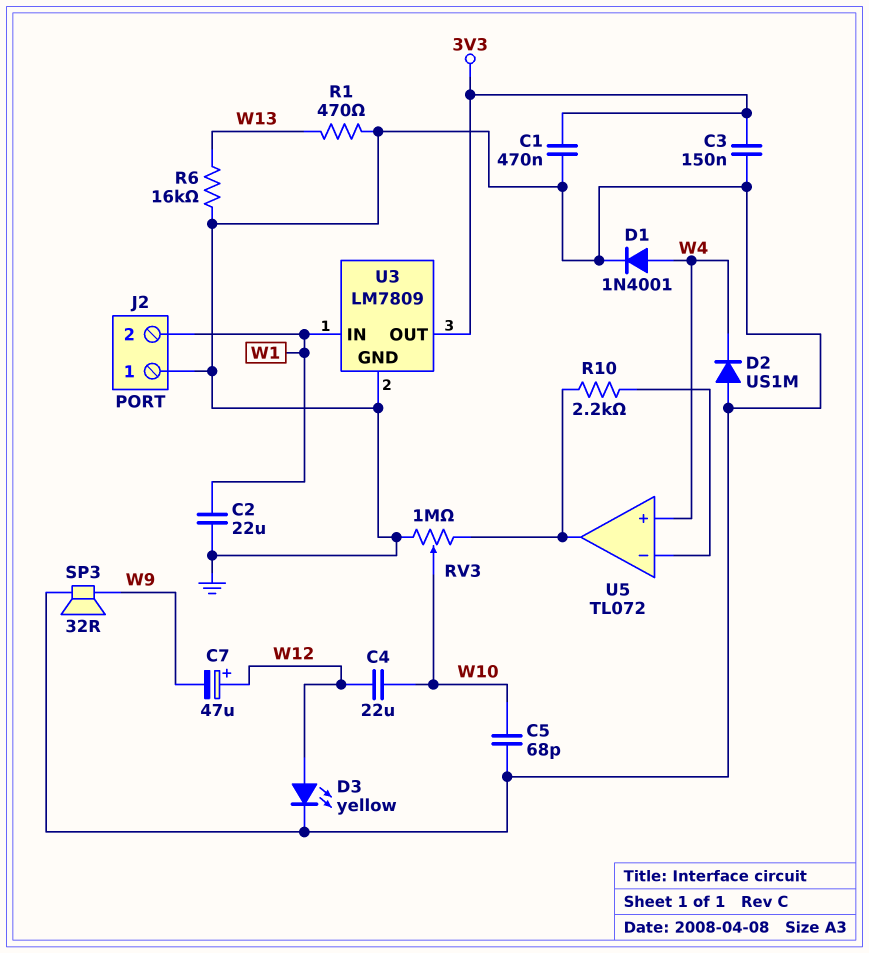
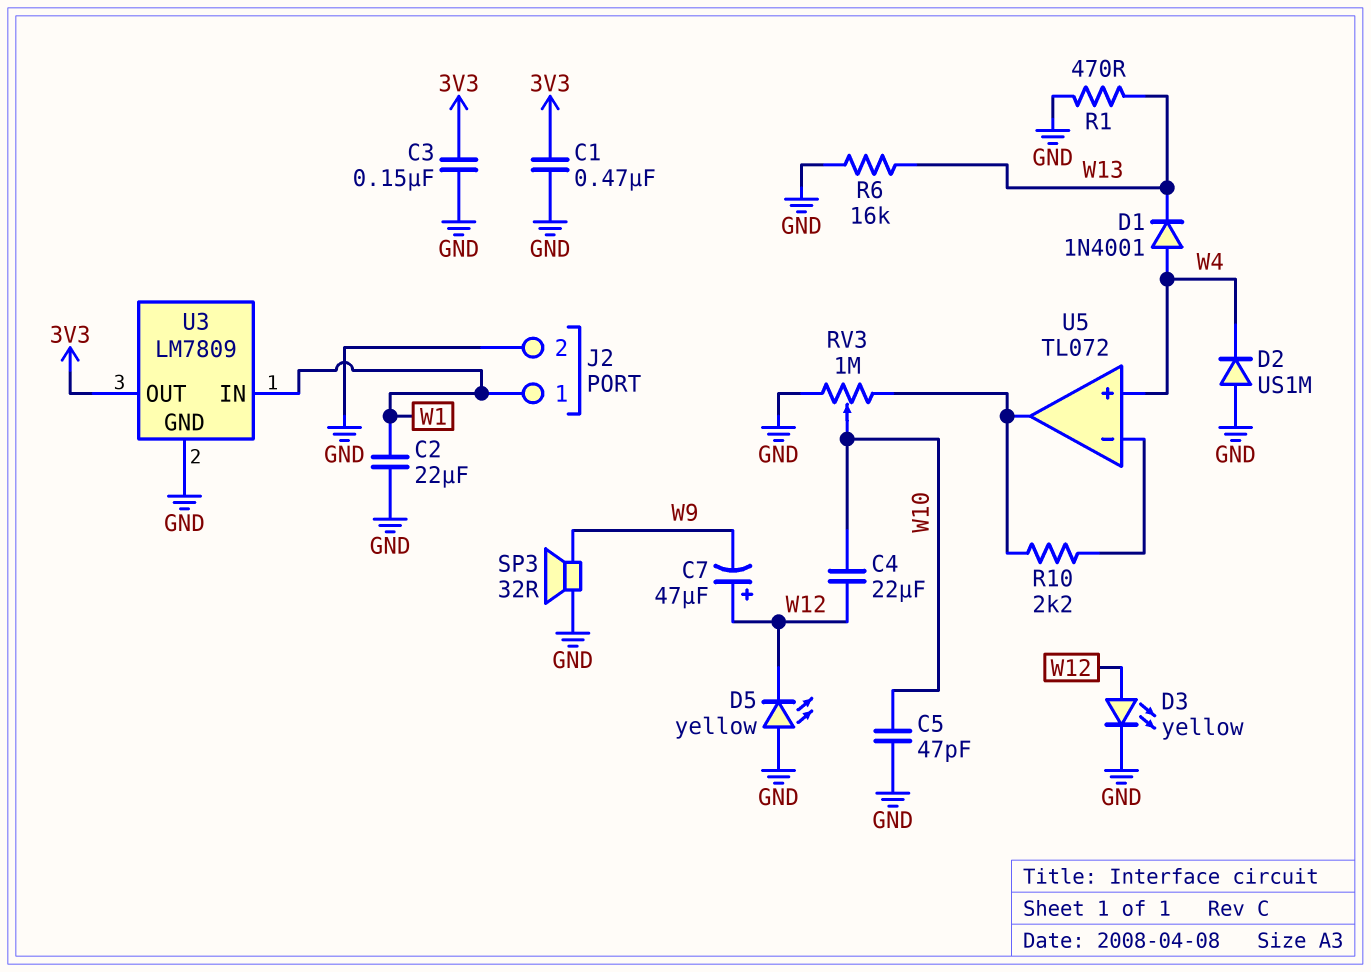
C5: 68pF (GND, W10) -> 47pF (GND, W10)
D1: diode 1N4001 (A W4, K GND) -> diode 1N4001 (A W4, K W13)
D5: none -> LED yellow (A GND, K W12)
J2 pin 1: GND -> W1
J2 pin 2: W1 -> GND

